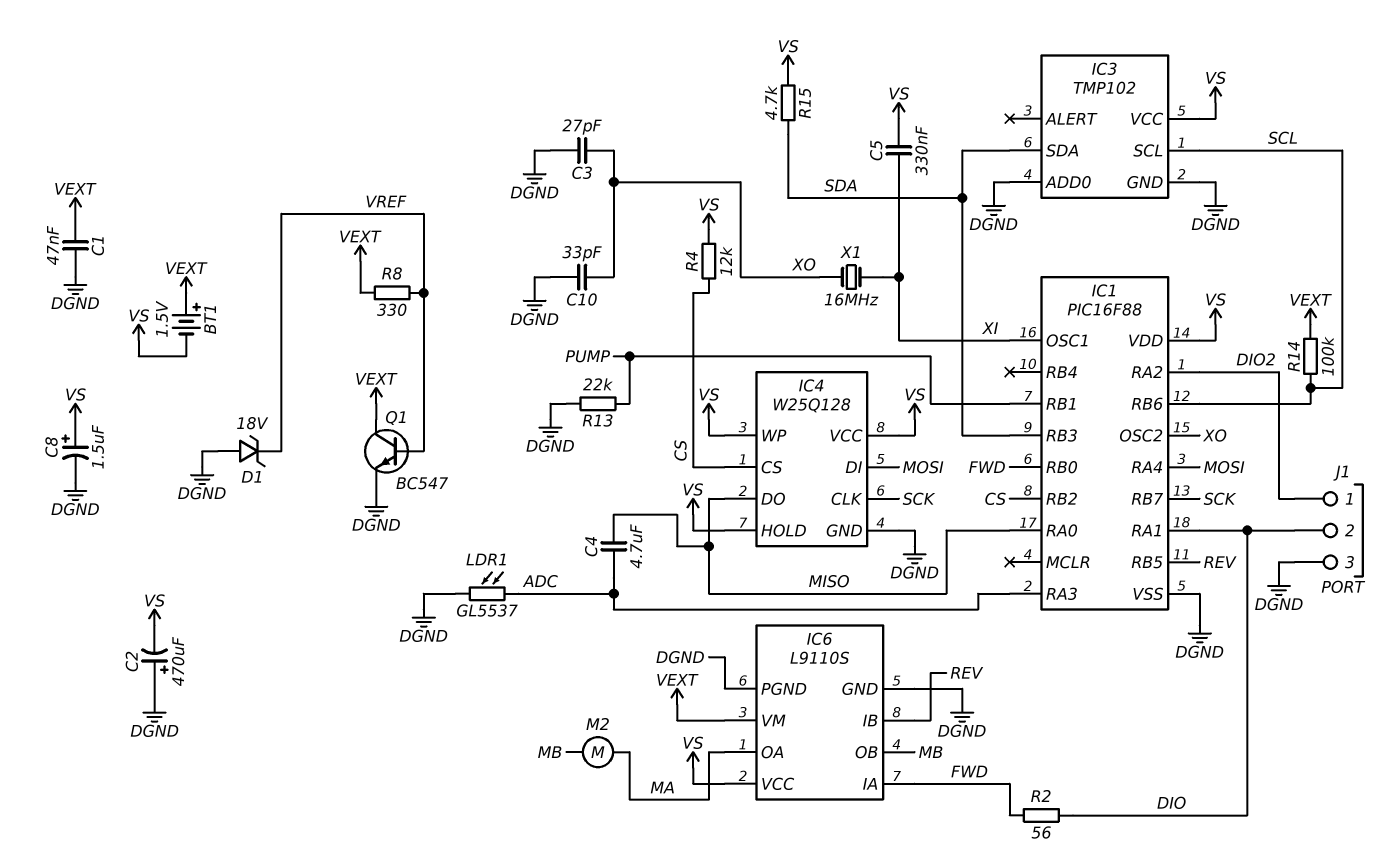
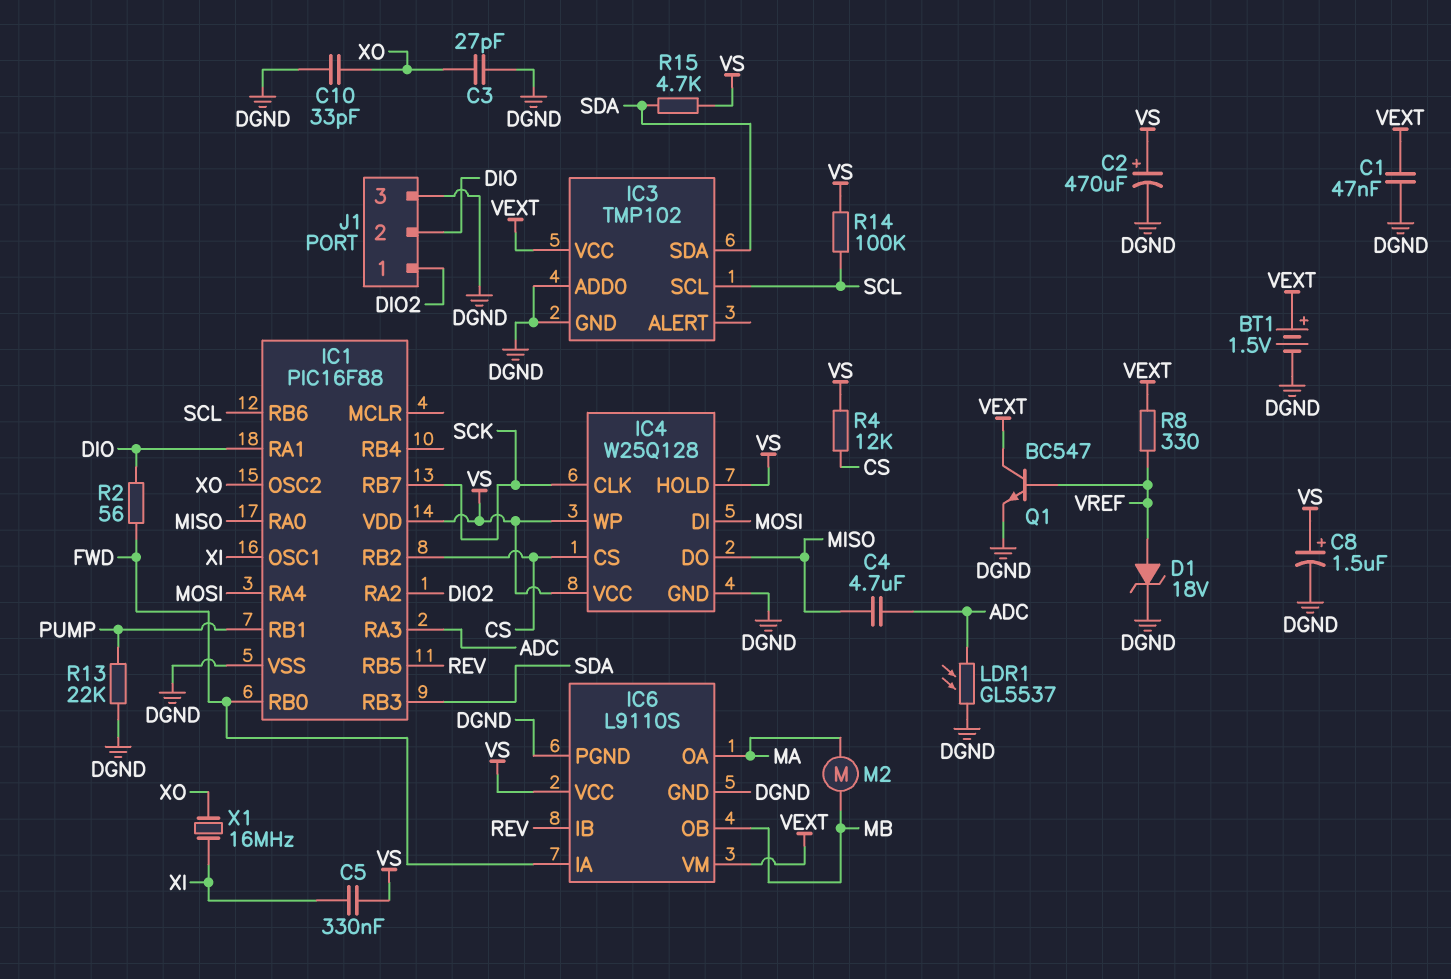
BT1: 1.5V (plus VEXT, minus VS) -> 1.5V (plus VEXT, minus DGND)
C2: 470uF (plus DGND, minus VS) -> 470uF (plus VS, minus DGND)
D1: zener 18V (A DGND, K VREF) -> zener 18V (A VREF, K DGND)
IC3 pin VCC: VS -> VEXT
R14: 100k (SCL, VEXT) -> 100k (SCL, VS)

